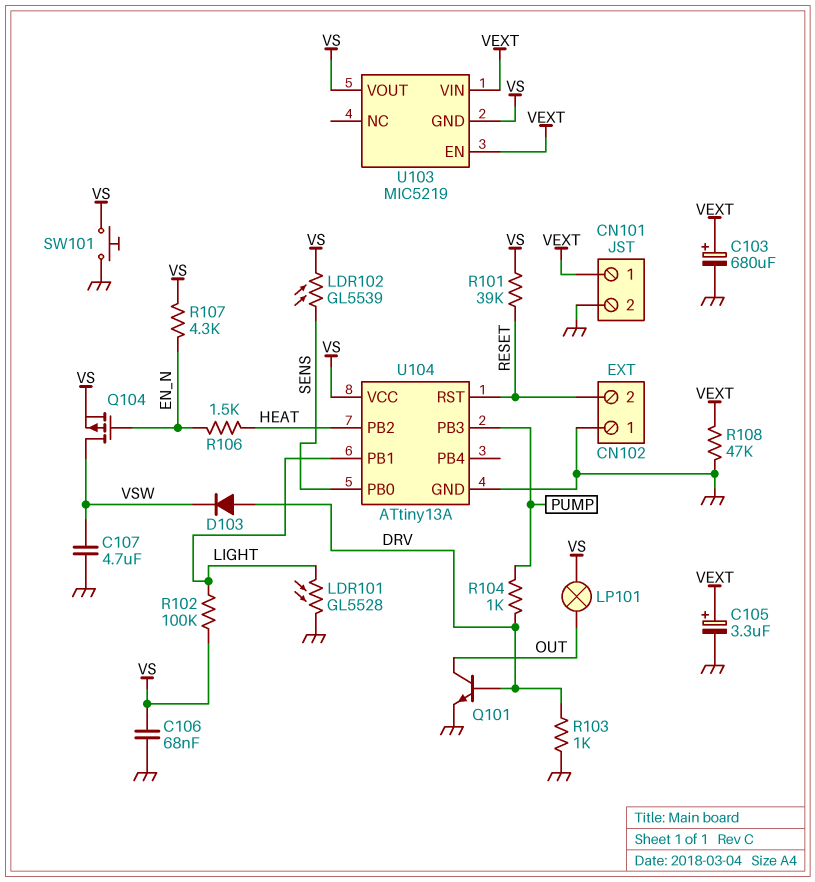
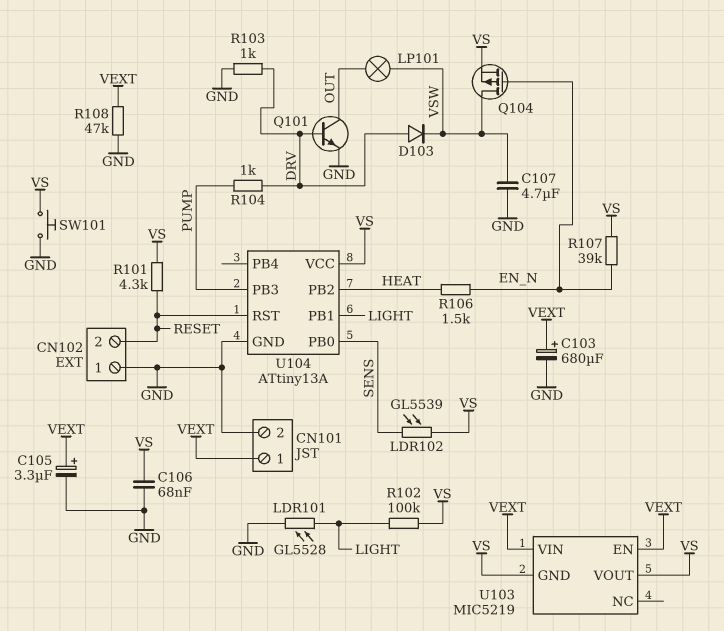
LP101: lamp (OUT, VS) -> lamp (OUT, VSW)
R101: 39k (RESET, VS) -> 4.3k (RESET, VS)
R107: 4.3k (EN_N, VS) -> 39k (EN_N, VS)

